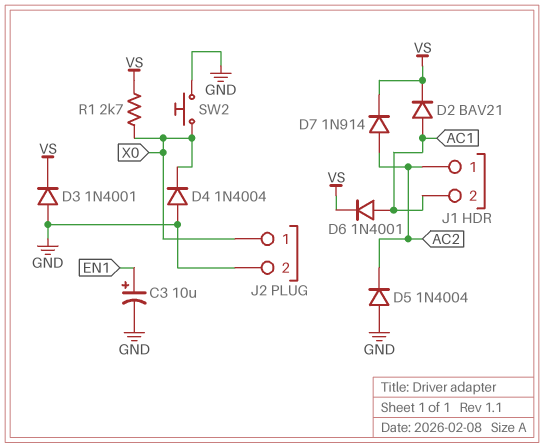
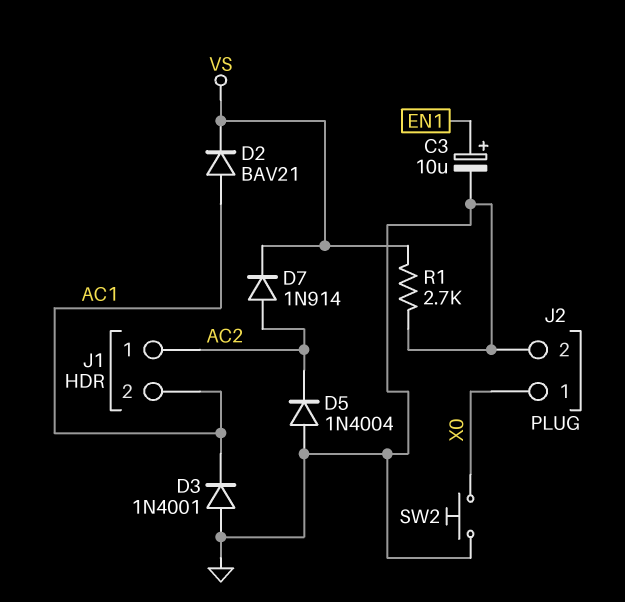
D3: diode 1N4001 (A GND, K VS) -> diode 1N4001 (A GND, K AC1)
D4: diode 1N4004 (A GND, K X0) -> none
D6: diode 1N4001 (A AC1, K VS) -> none
R1: 2.7k (VS, X0) -> 2.7k (GND, VS)

